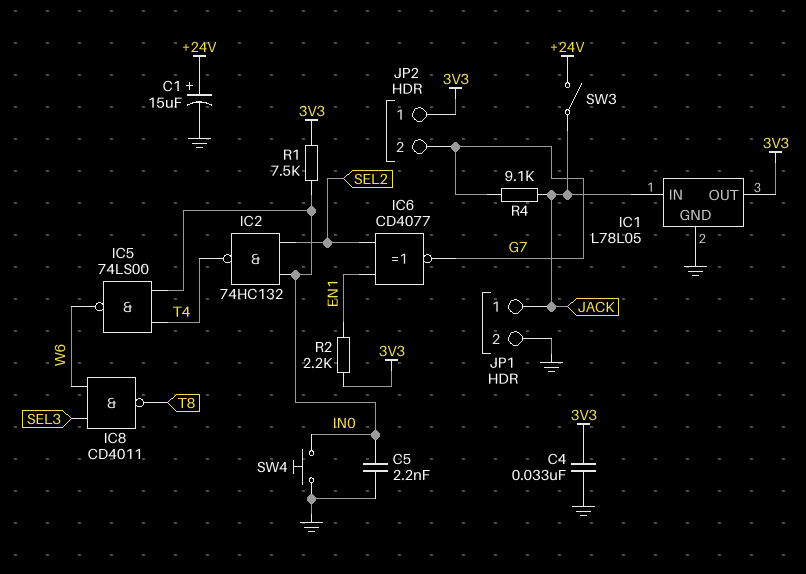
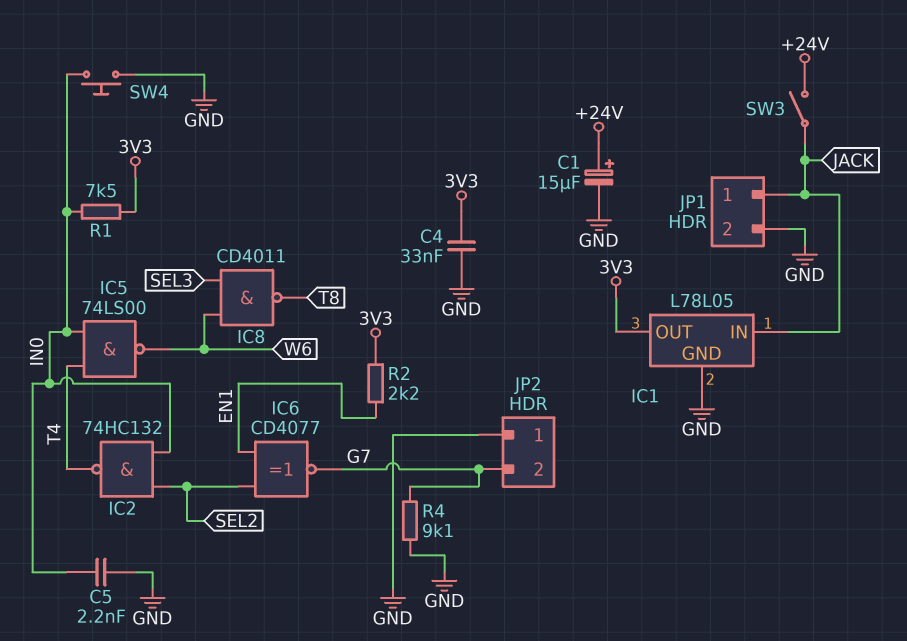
JP2 pin 1: 3V3 -> GND
R4: 9.1k (G7, JACK) -> 9.1k (G7, GND)

